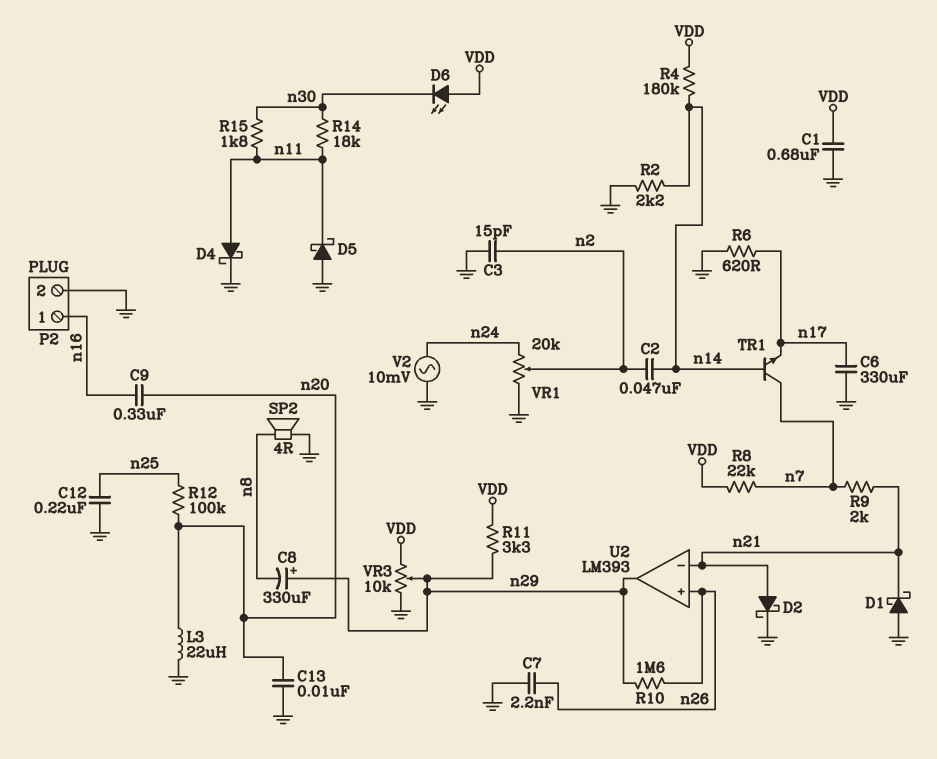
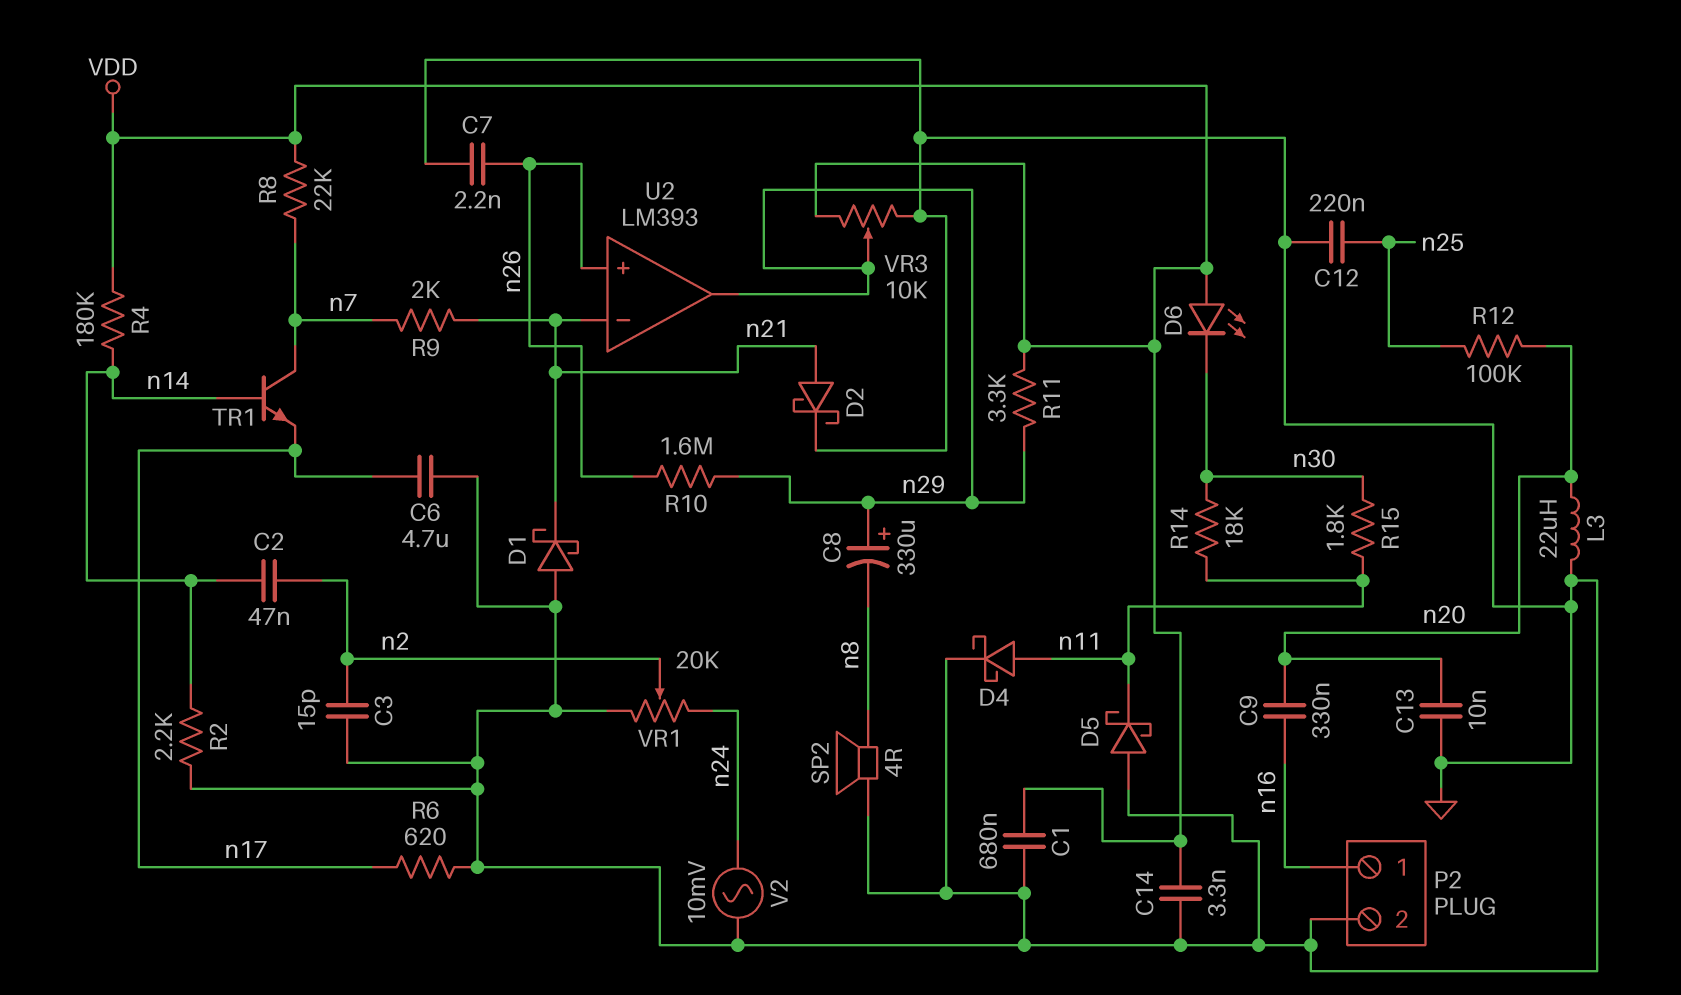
C6: 330uF (GND, n17) -> 4.7uF (GND, n17)
C14: none -> 3.3nF (GND, VDD)

